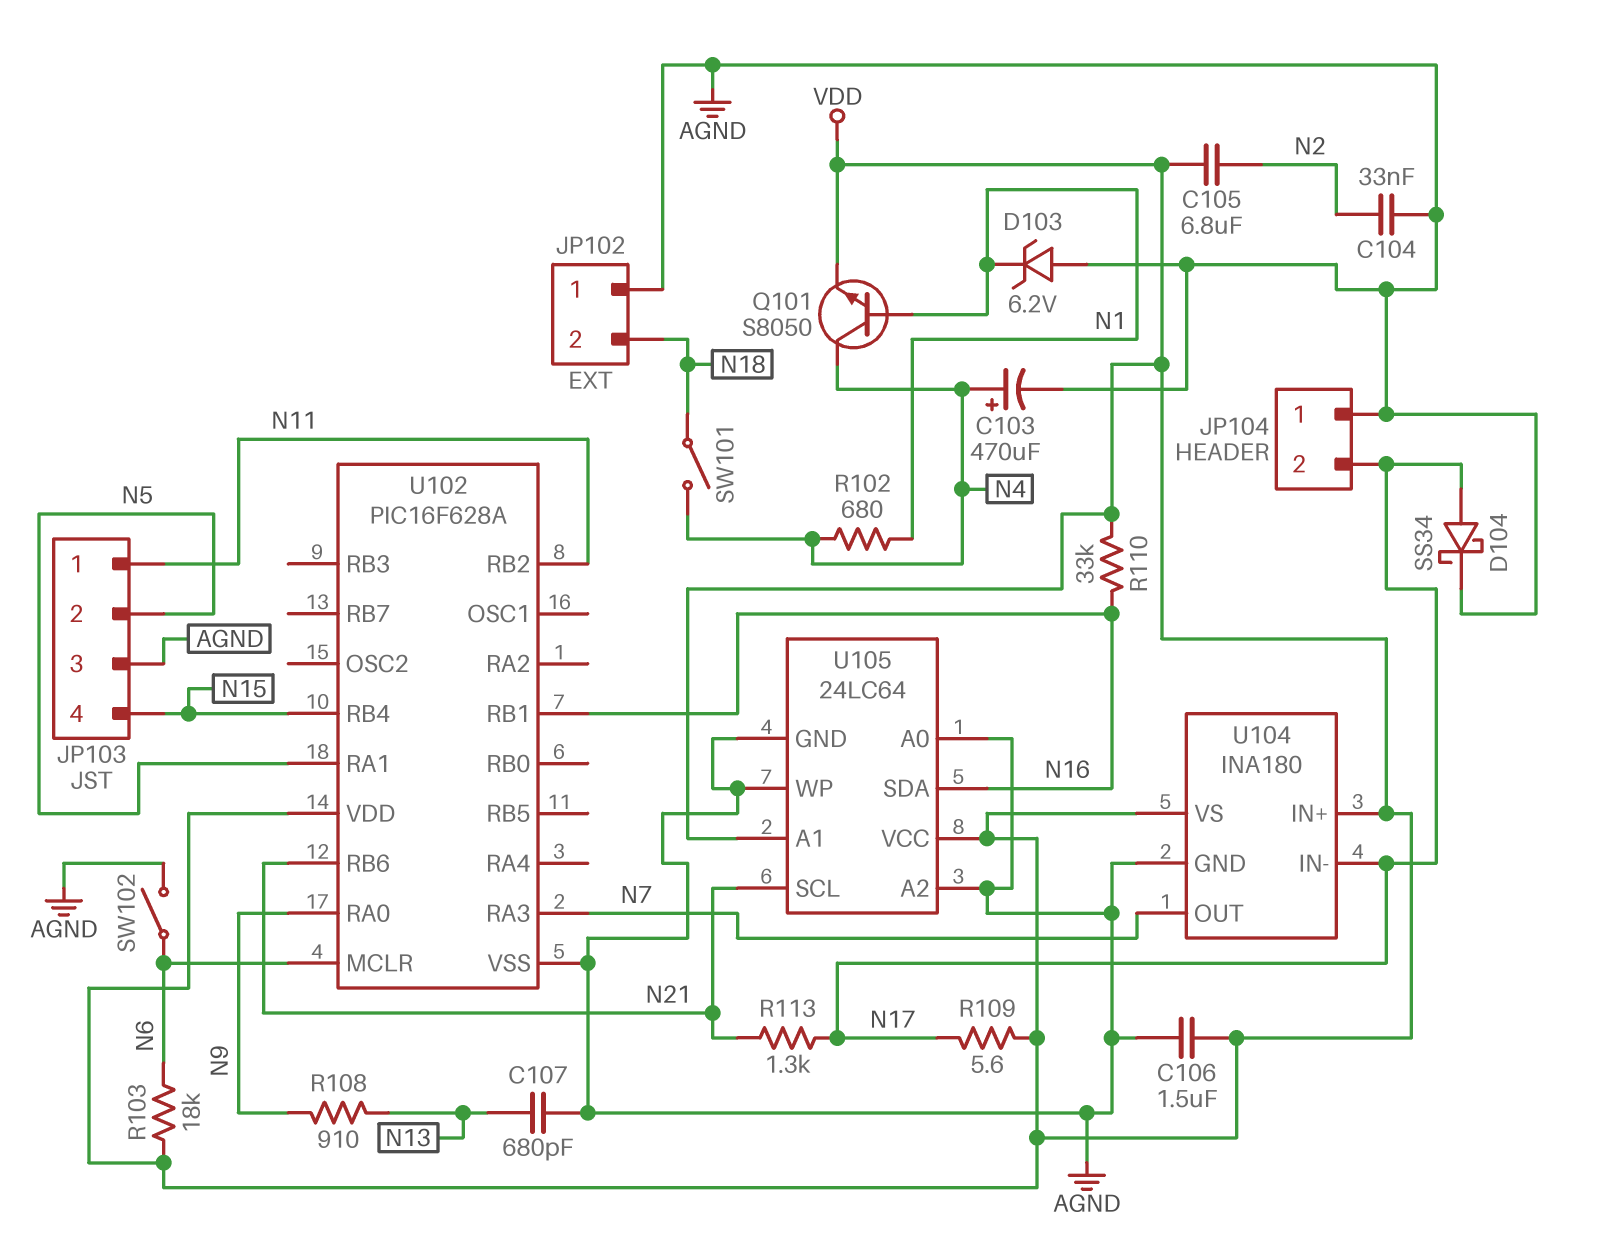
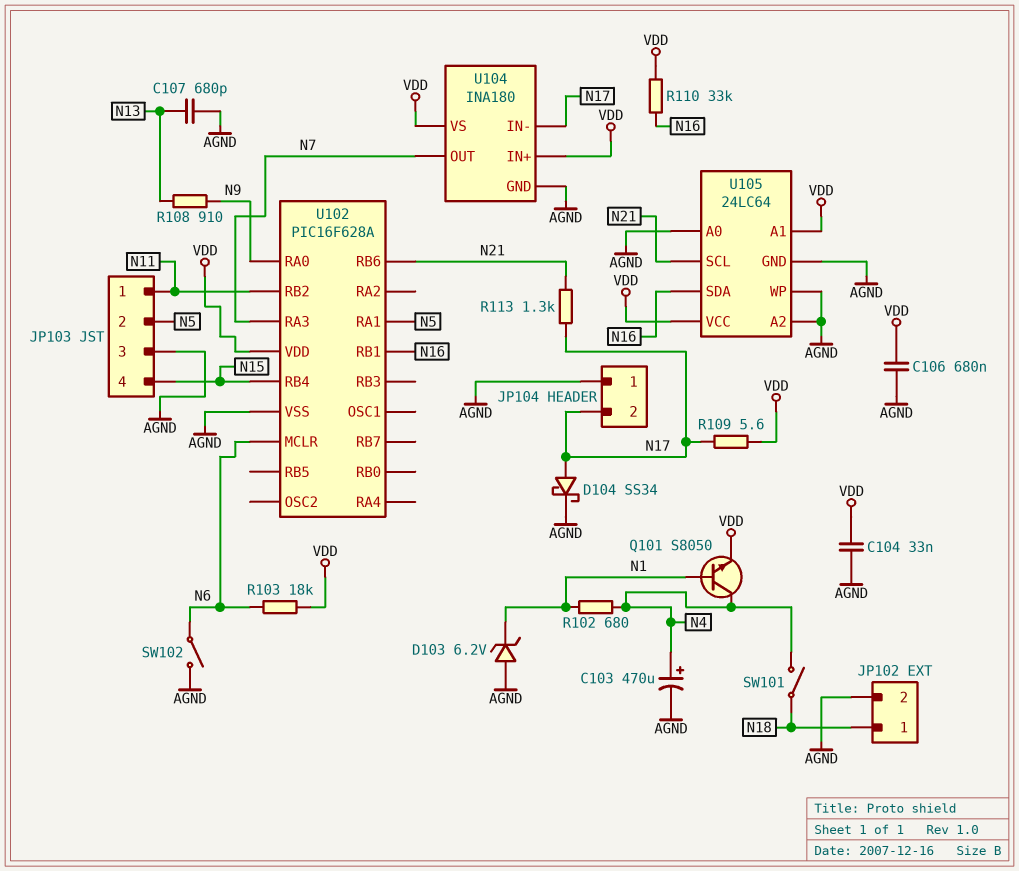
C104: 33nF (AGND, N2) -> 33nF (AGND, VDD)
C105: 6.8uF (N2, VDD) -> none
C106: 1.5uF (AGND, VDD) -> 680nF (AGND, VDD)
JP102 pin 1: AGND -> N18
JP102 pin 2: N18 -> AGND

